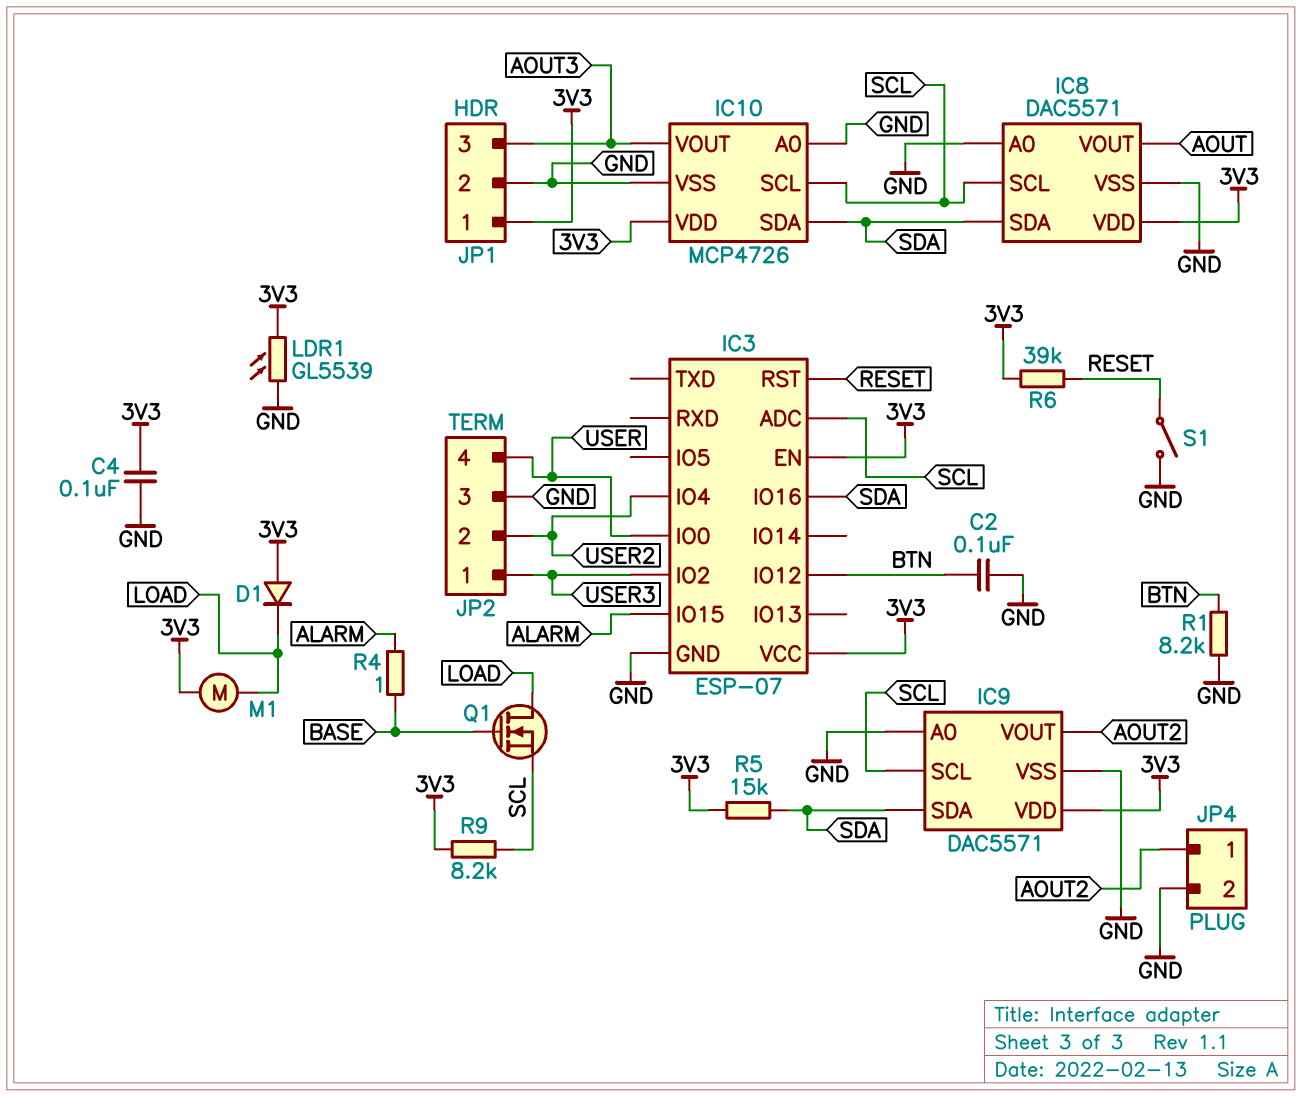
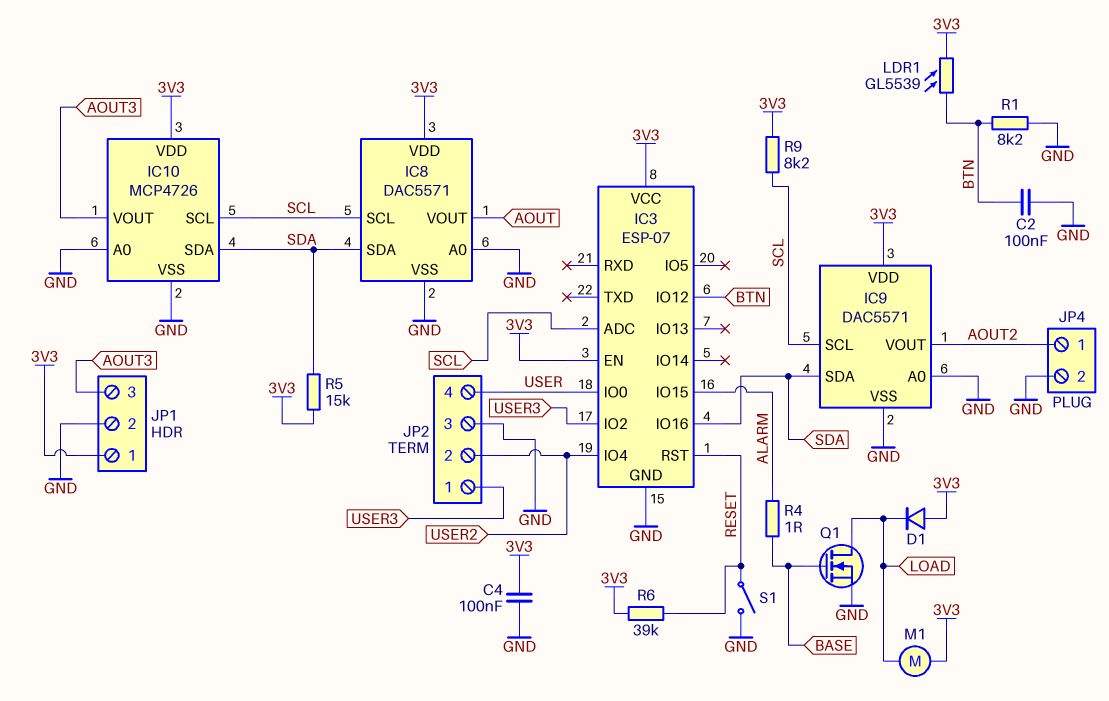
LDR1: GL5539 (3V3, GND) -> GL5539 (3V3, BTN)
Q1: NMOS (G BASE, D LOAD, S SCL) -> NMOS (G BASE, D LOAD, S GND)

